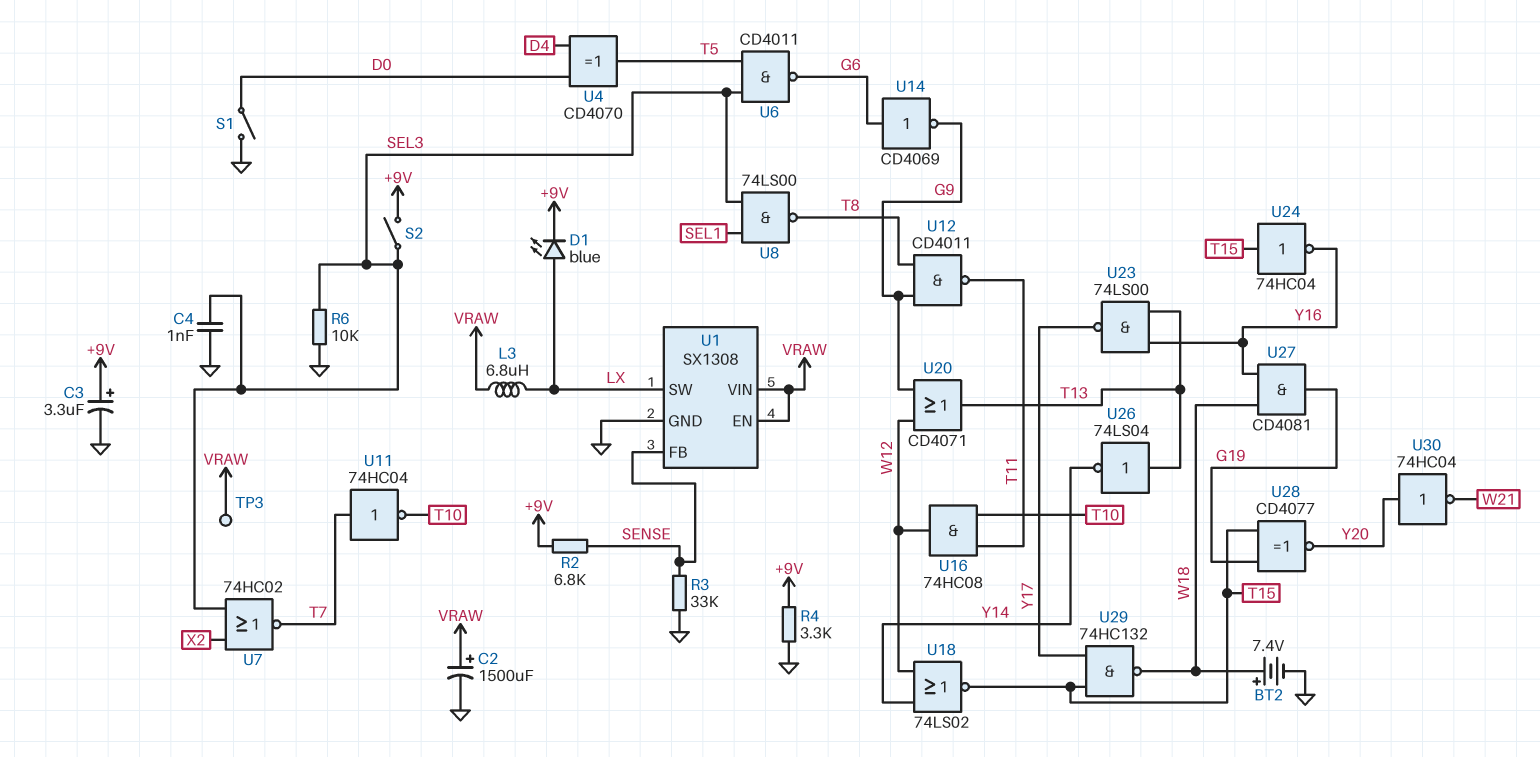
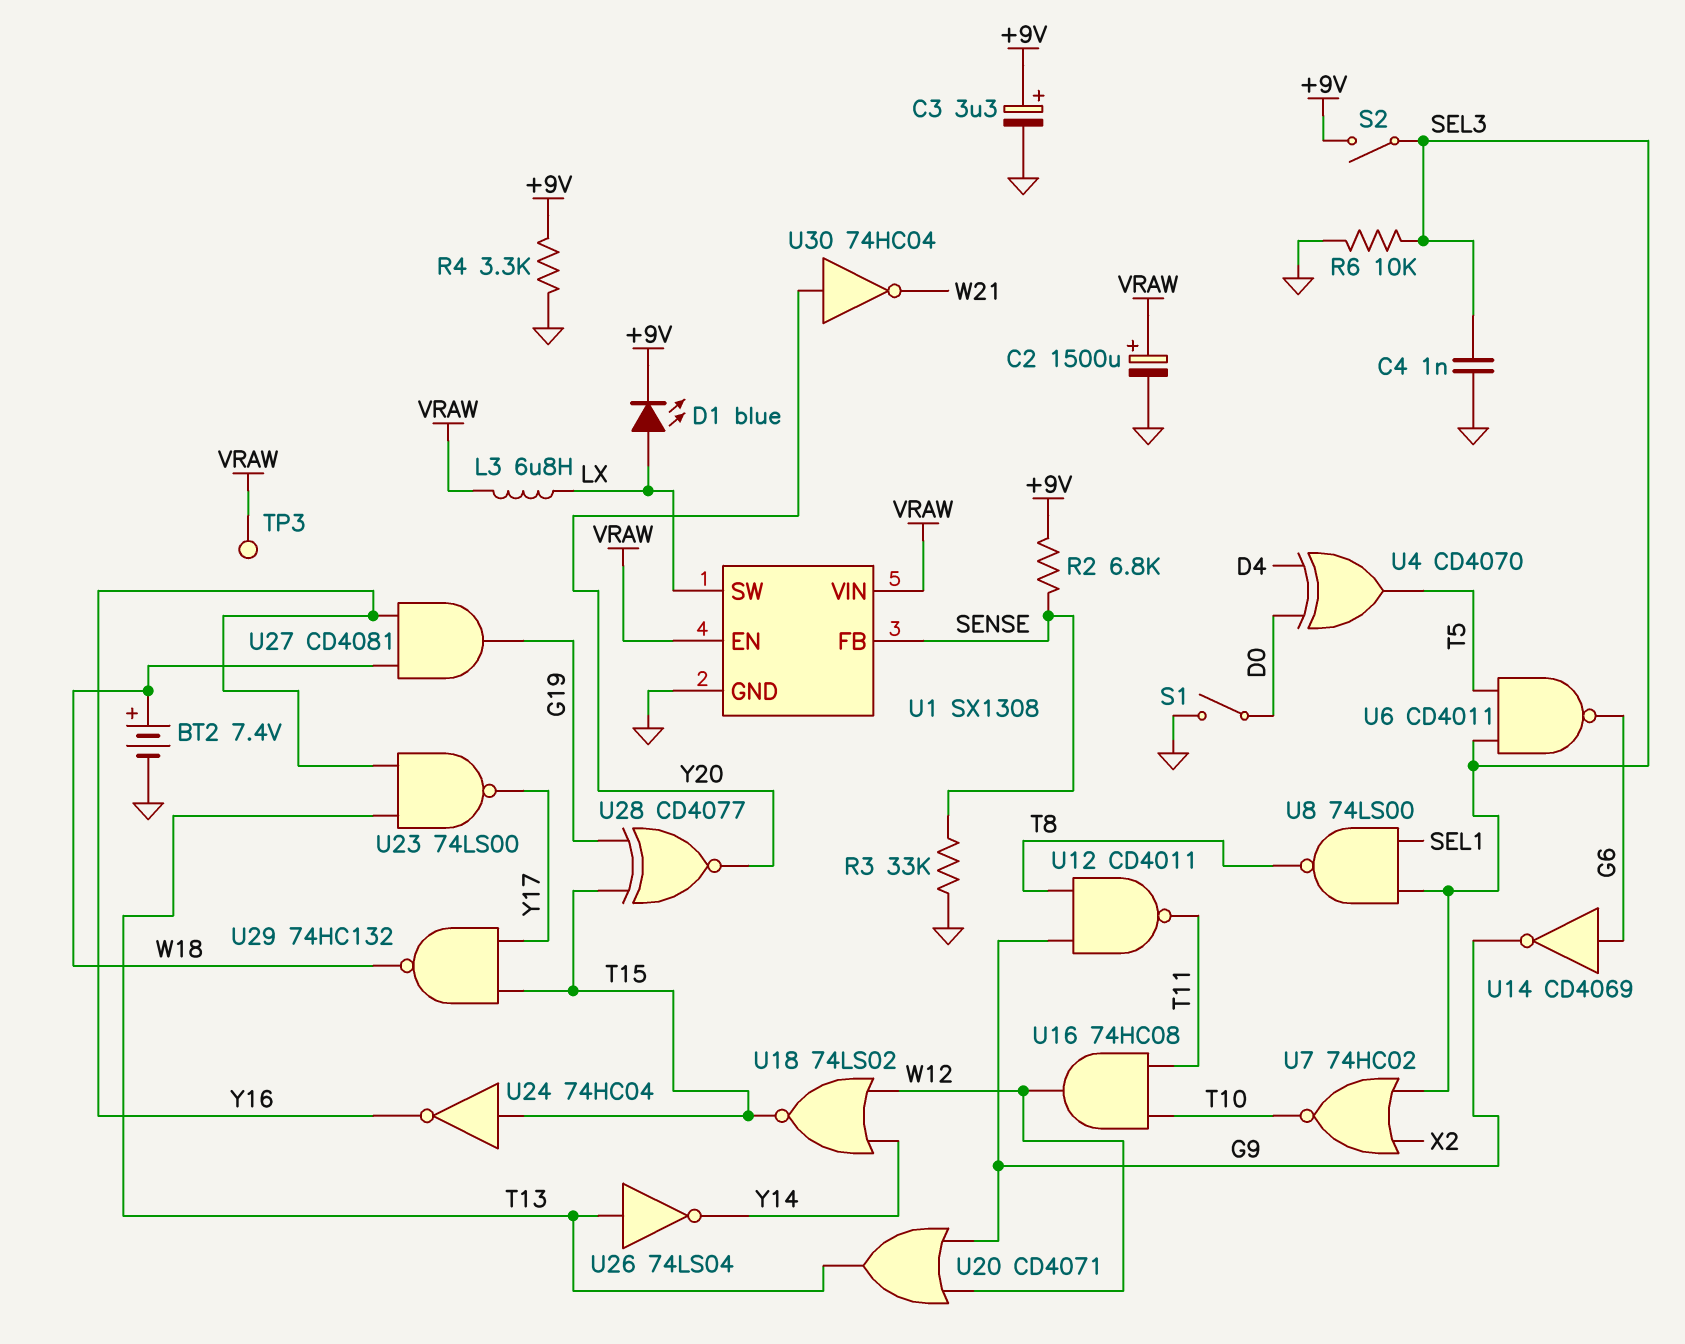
U7: NOR 74HC02 (in SEL3, in X2, out T7) -> NOR 74HC02 (in SEL3, in X2, out T10)
U11: NOT 74HC04 (in T7, out T10) -> none

